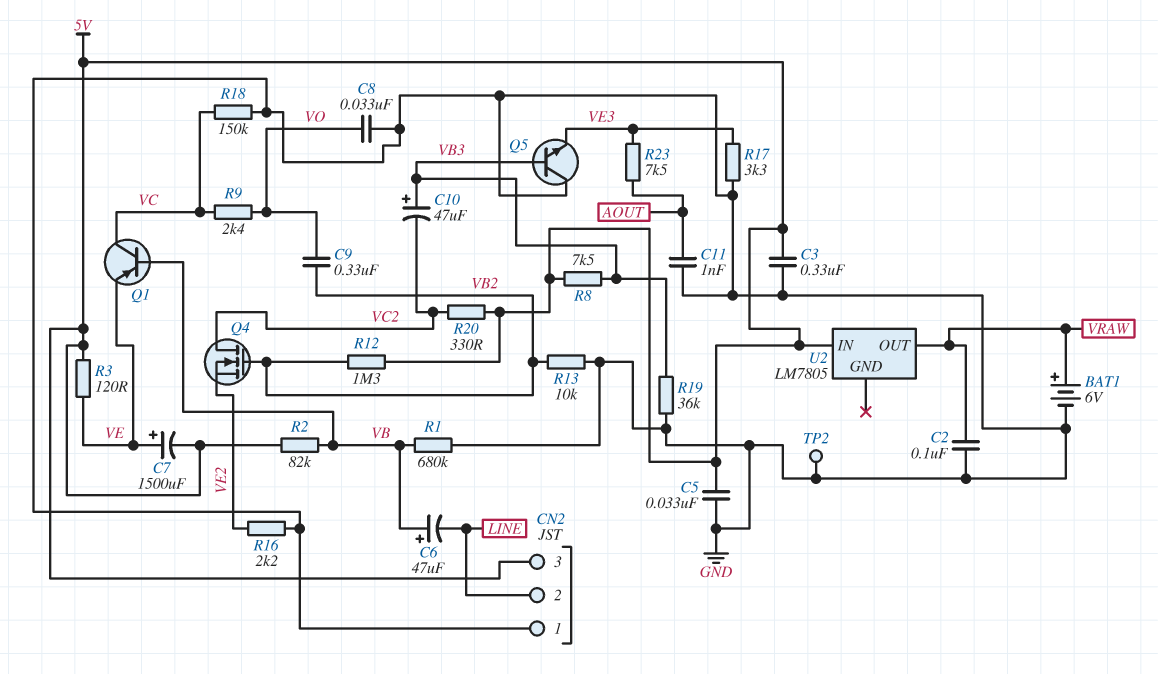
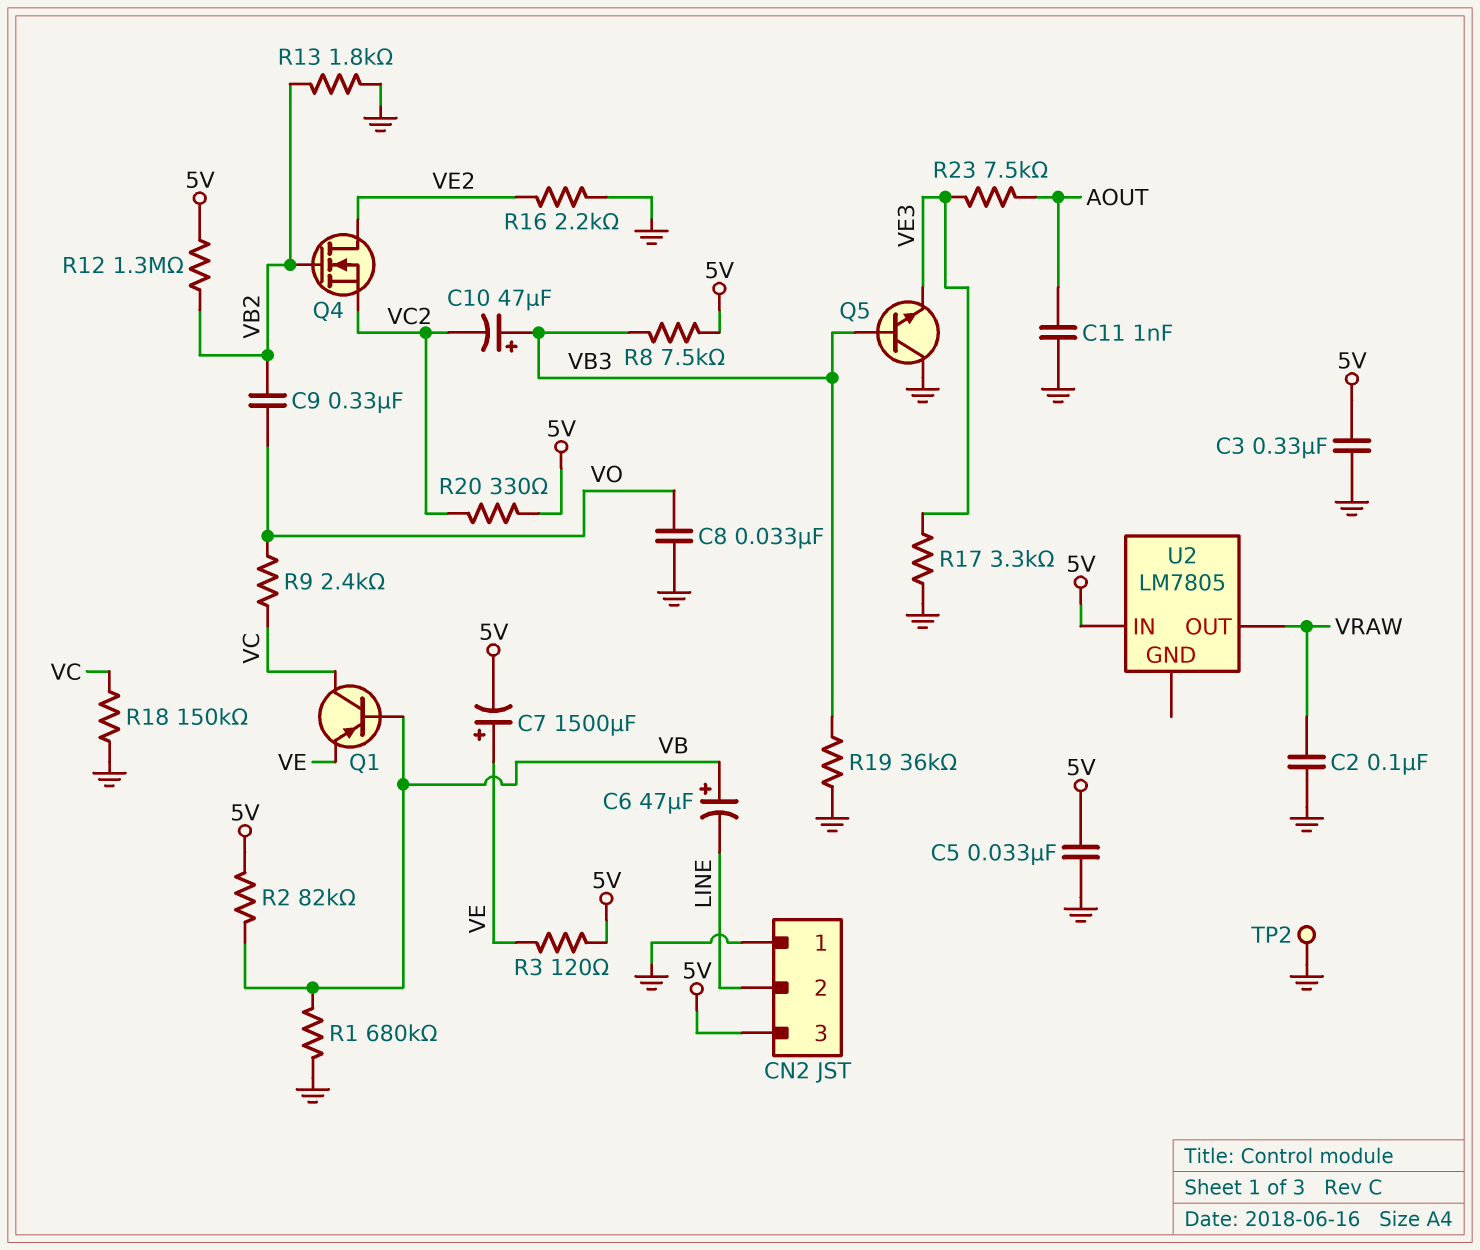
BAT1: 6V (plus VRAW, minus GND) -> none
Q4: NMOS (G VB2, D VC2, S VE2) -> NMOS (G VB2, D VE2, S VC2)
R13: 10k (GND, VB2) -> 1.8k (GND, VB2)

